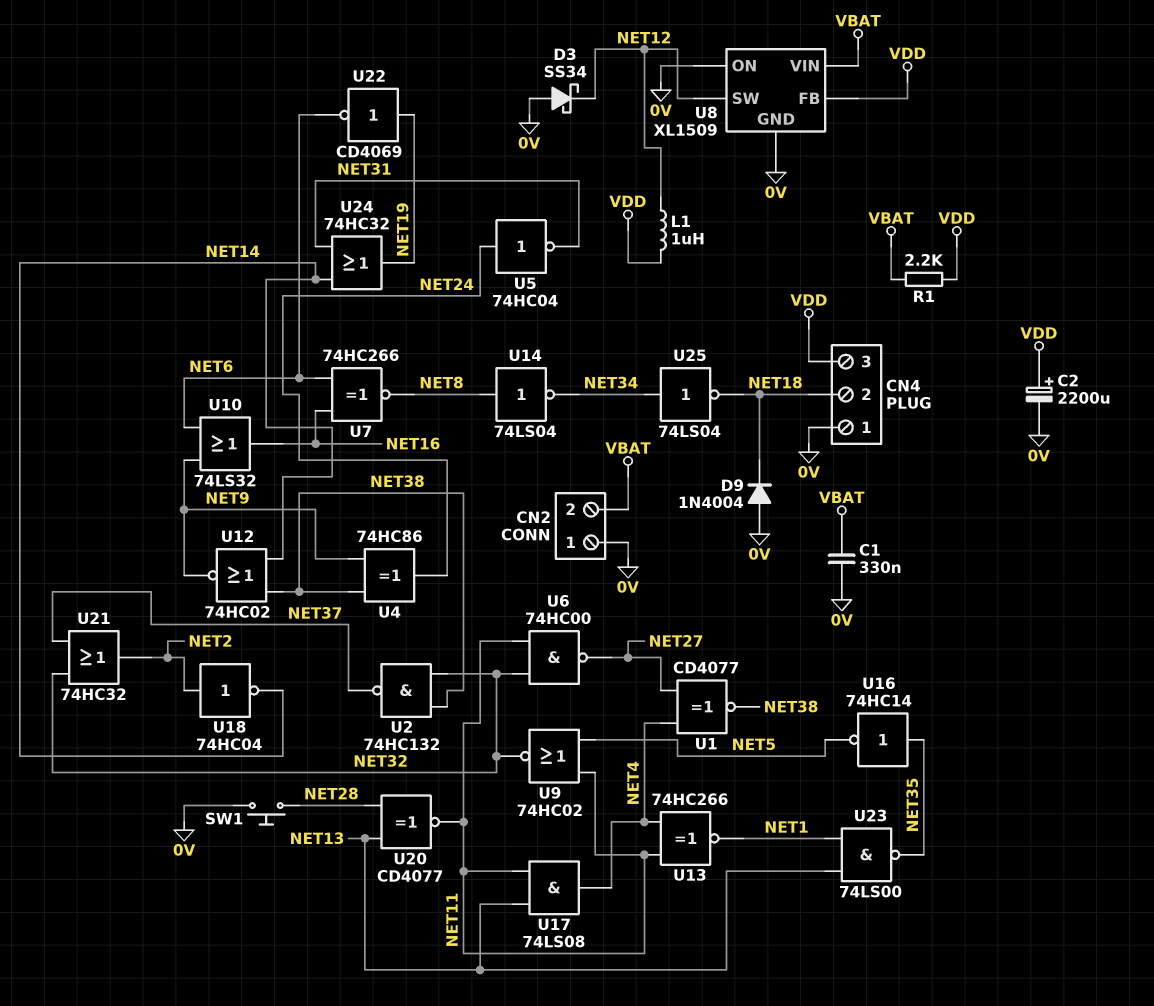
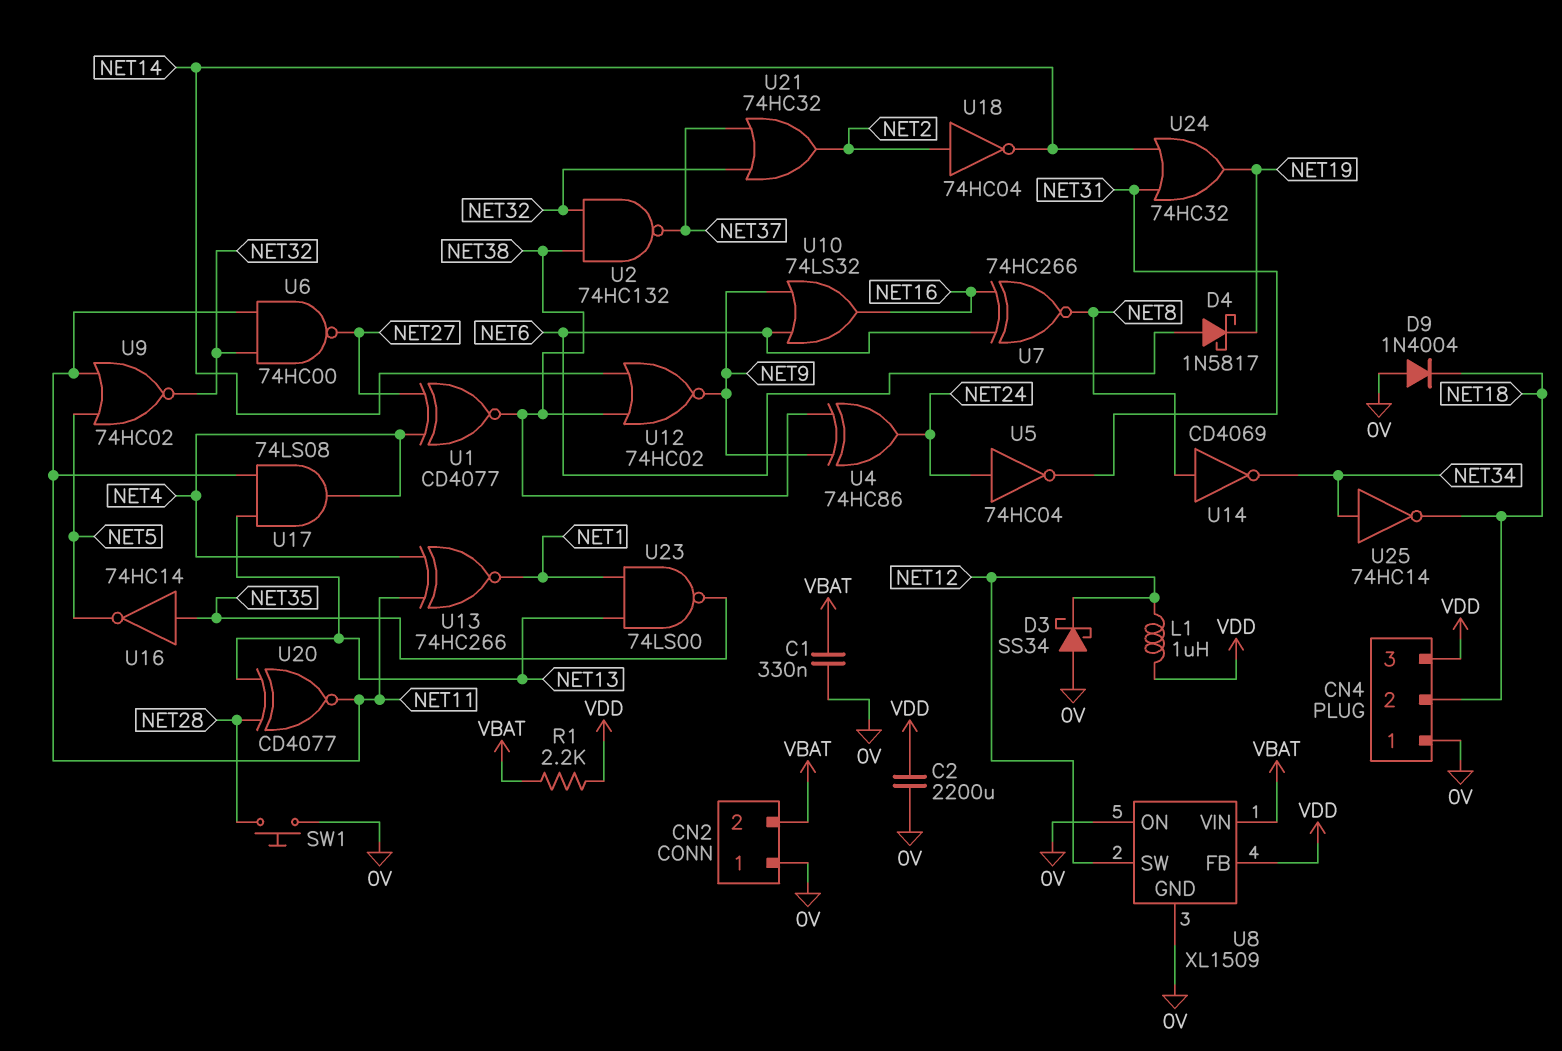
C2: 2200uF (plus VDD, minus 0V) -> 2200uF (0V, VDD)
D4: none -> schottky 1N5817 (A NET6, K NET19)
U14: NOT 74LS04 (in NET8, out NET34) -> NOT CD4069 (in NET8, out NET34)
U22: NOT CD4069 (in NET19, out NET6) -> none
U25: NOT 74LS04 (in NET34, out NET18) -> NOT 74HC14 (in NET34, out NET18)

